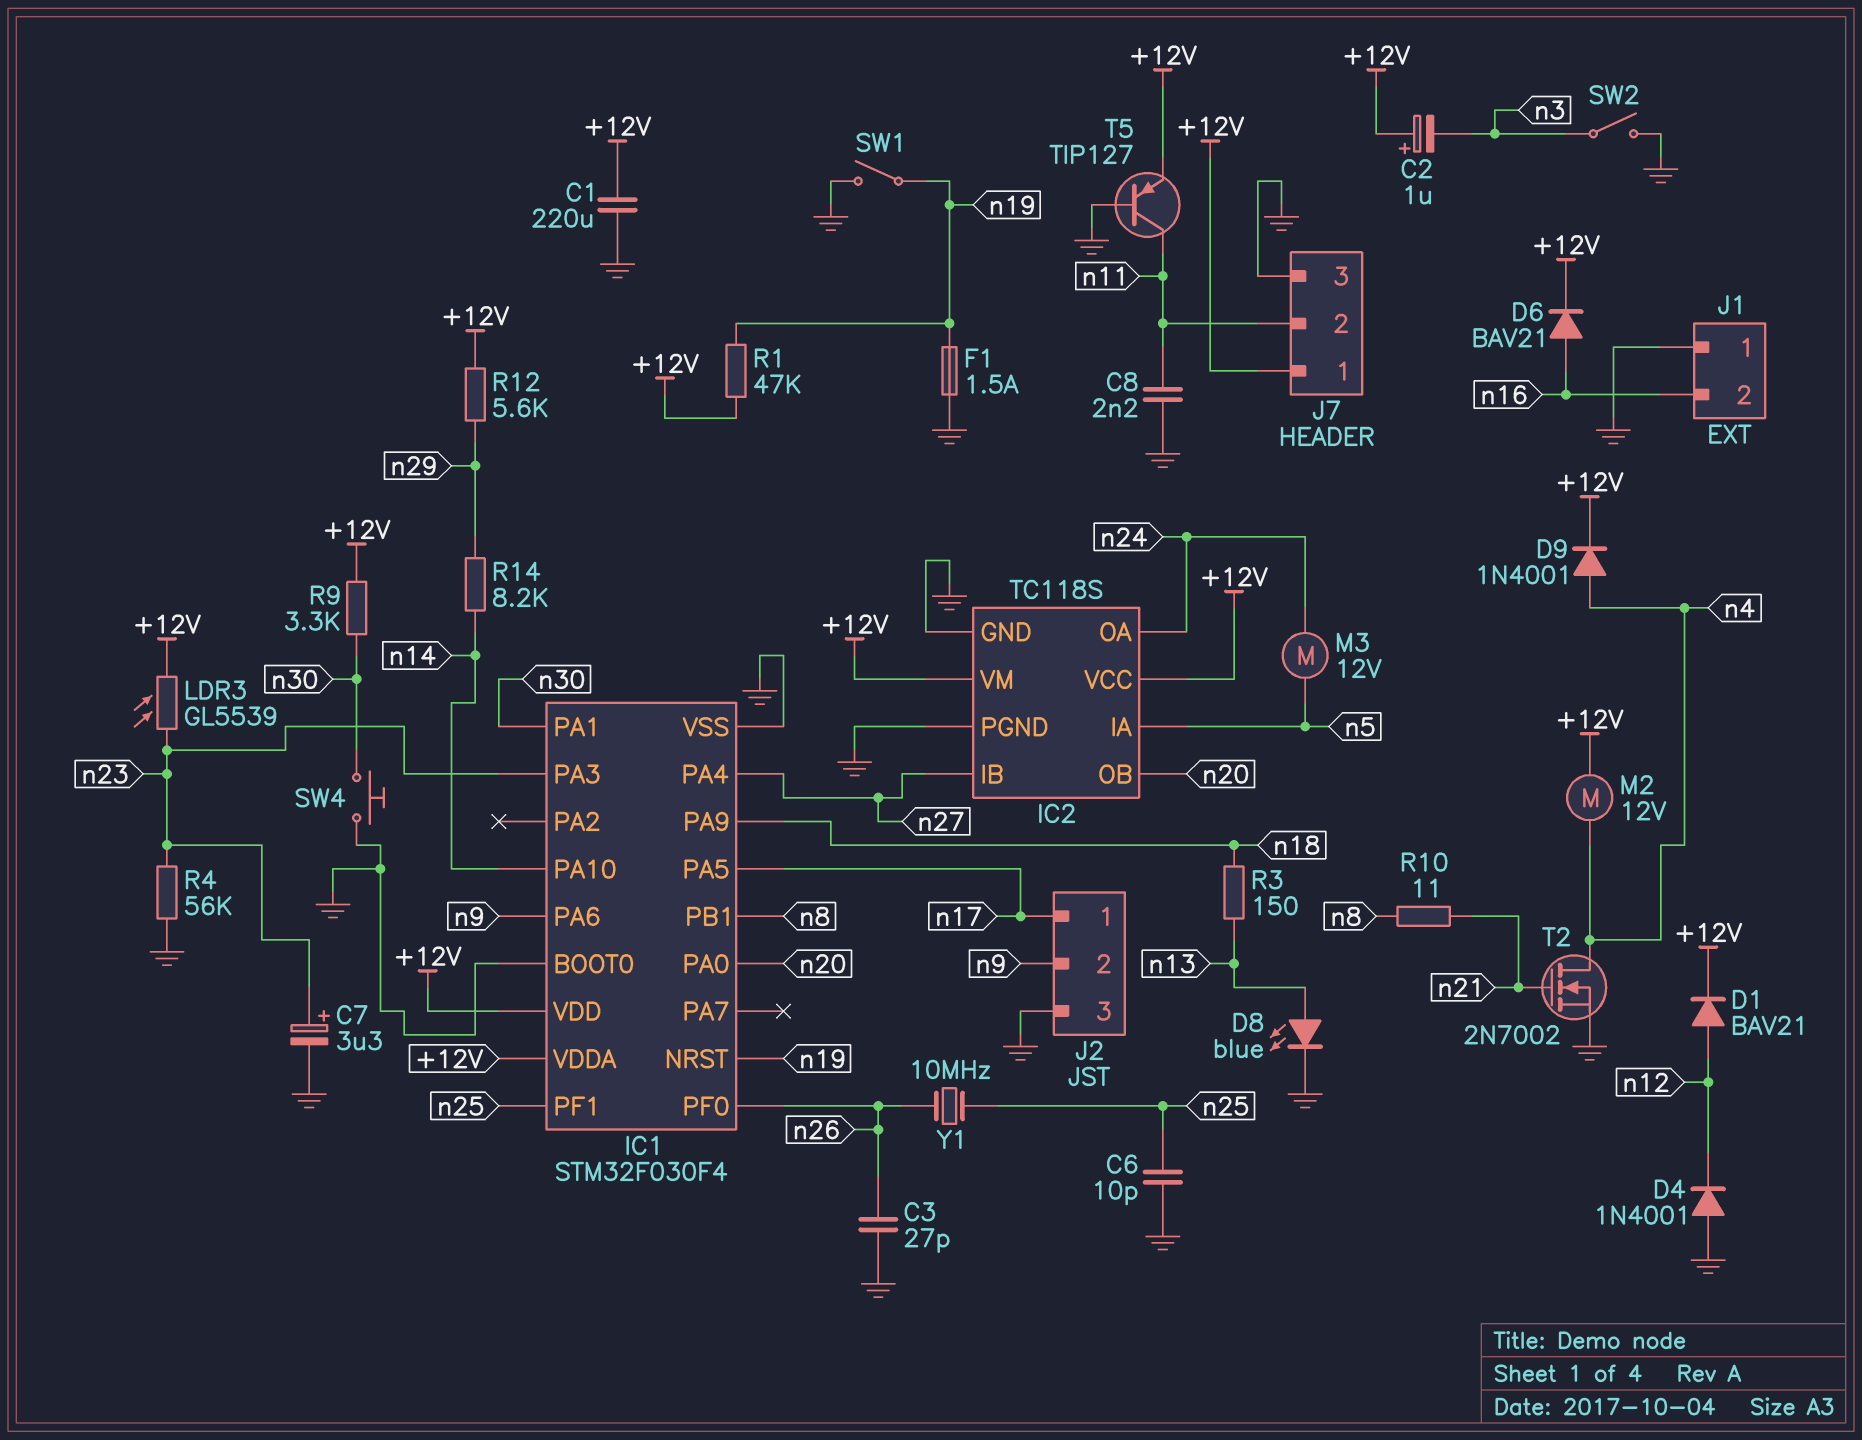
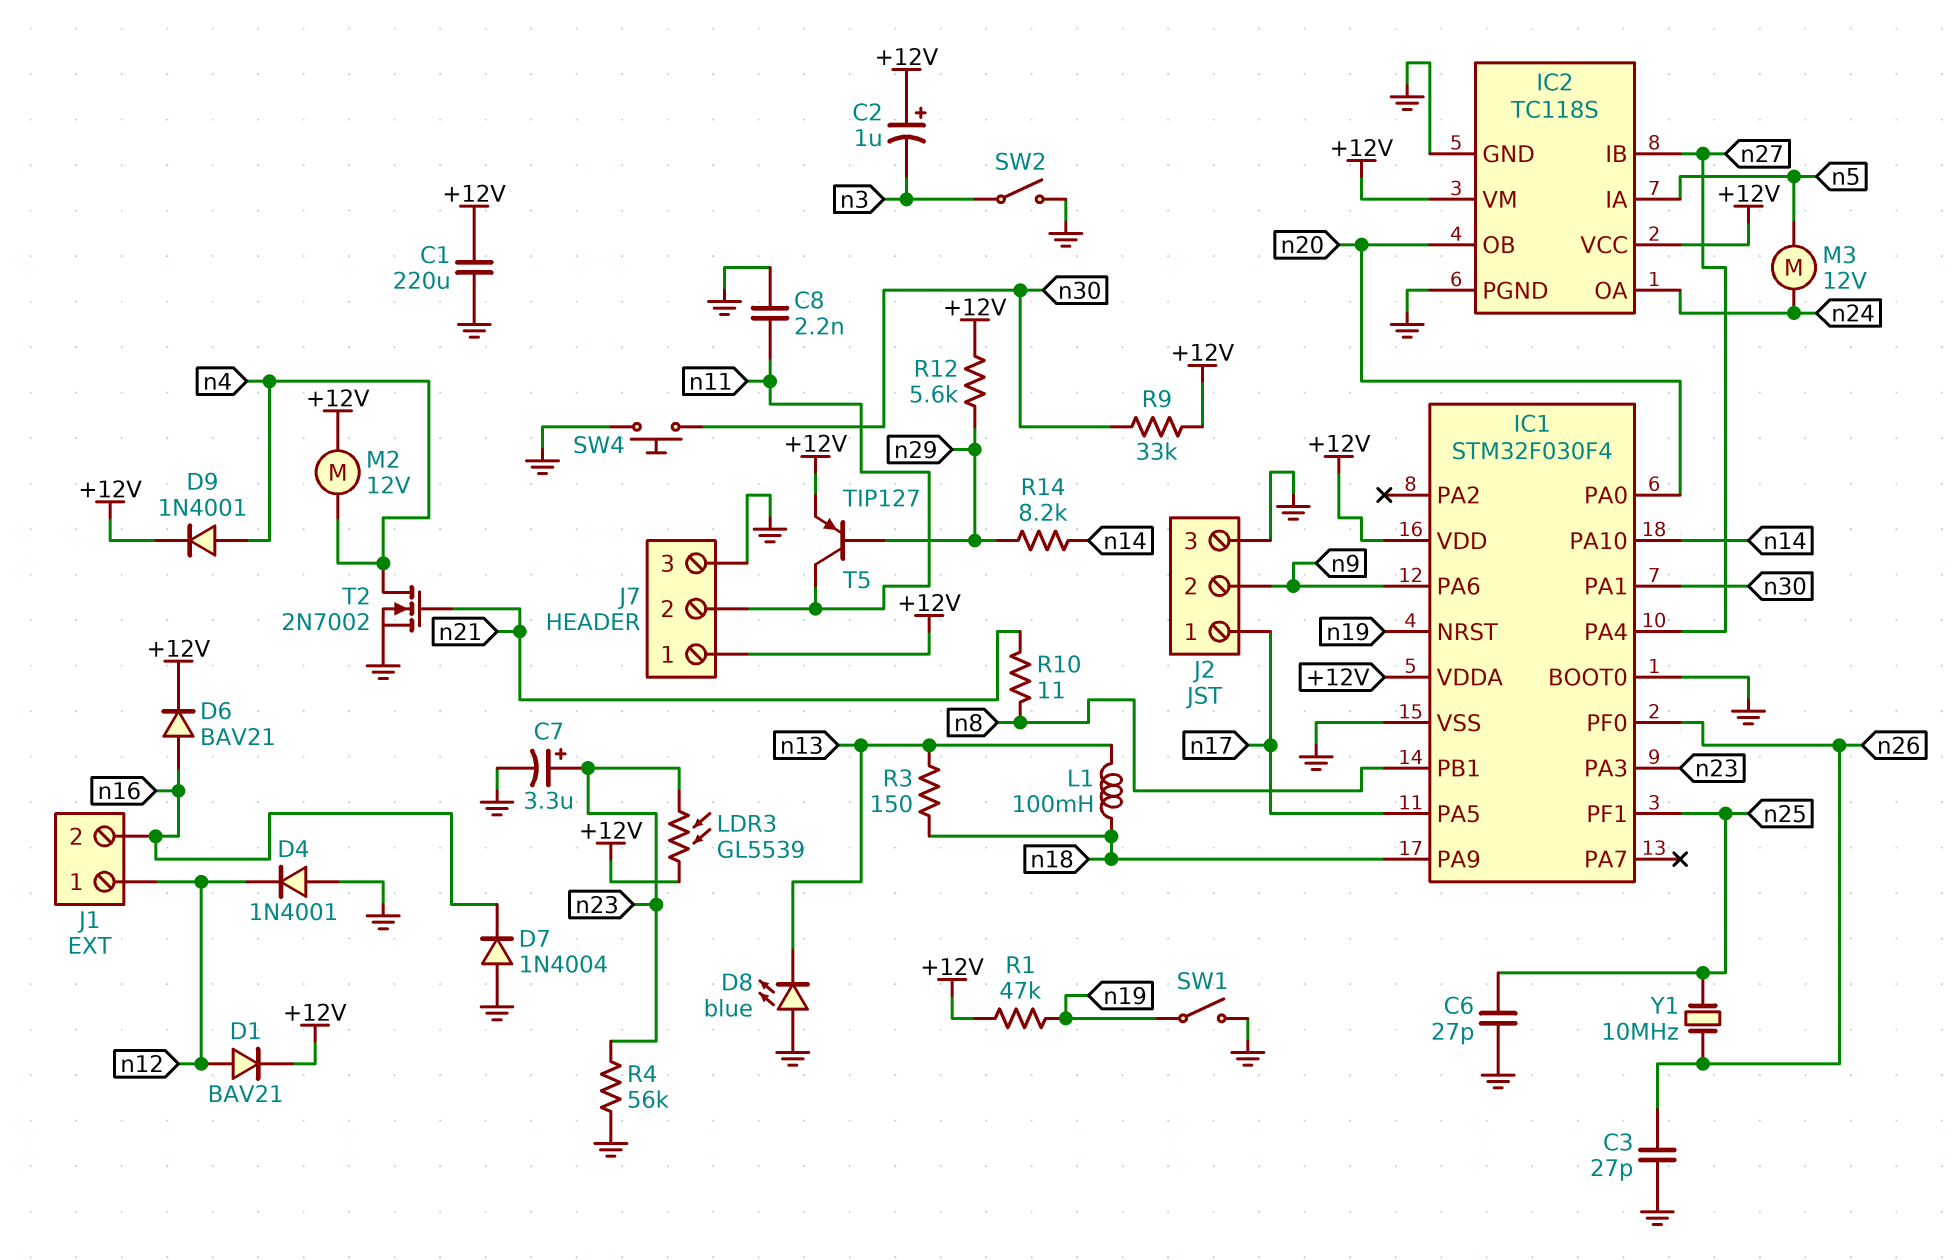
C6: 10pF (GND, n25) -> 27pF (GND, n25)
D7: none -> diode 1N4004 (A GND, K n16)
D8: LED blue (A n13, K GND) -> LED blue (A GND, K n13)
F1: 1.5A (GND, n19) -> none
J1 pin 1: GND -> n12
L1: none -> 100mH (n13, n18)
R9: 3.3k (+12V, n30) -> 33k (+12V, n30)
T5: PNP TIP127 (B GND, C n11, E +12V) -> PNP TIP127 (B n29, C n11, E +12V)

